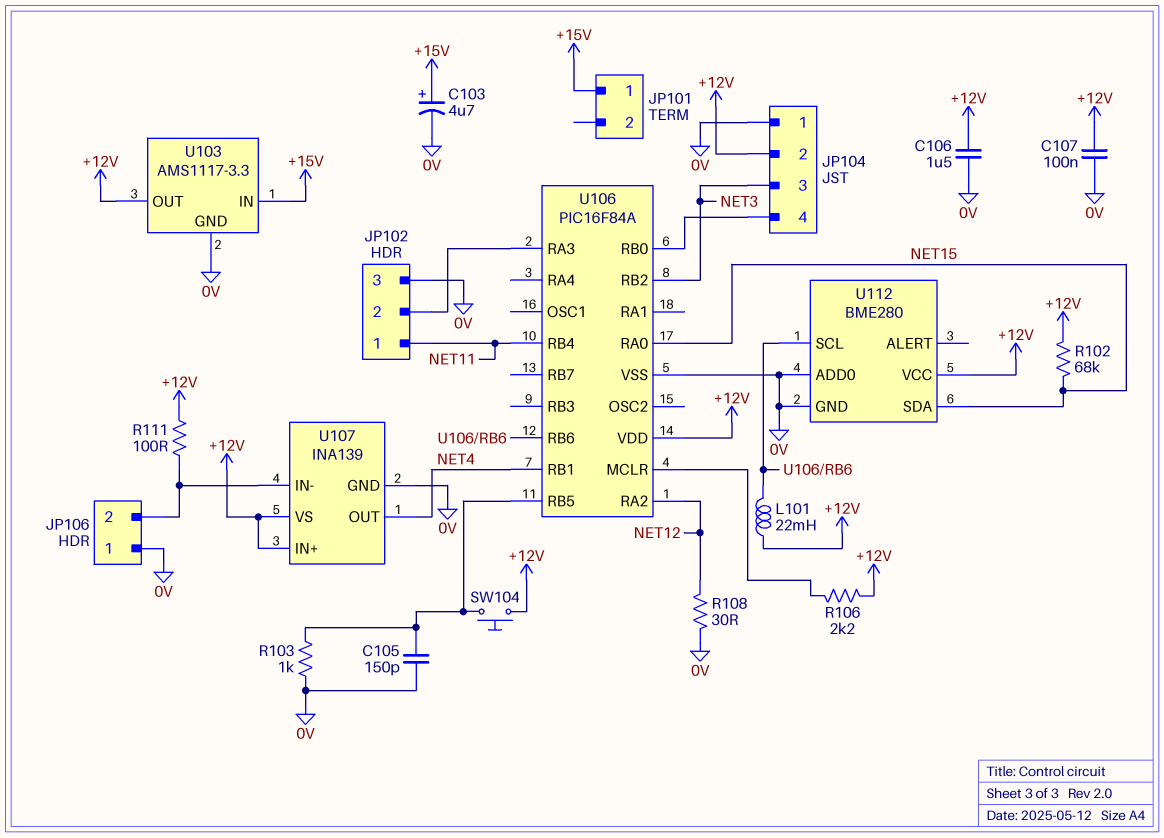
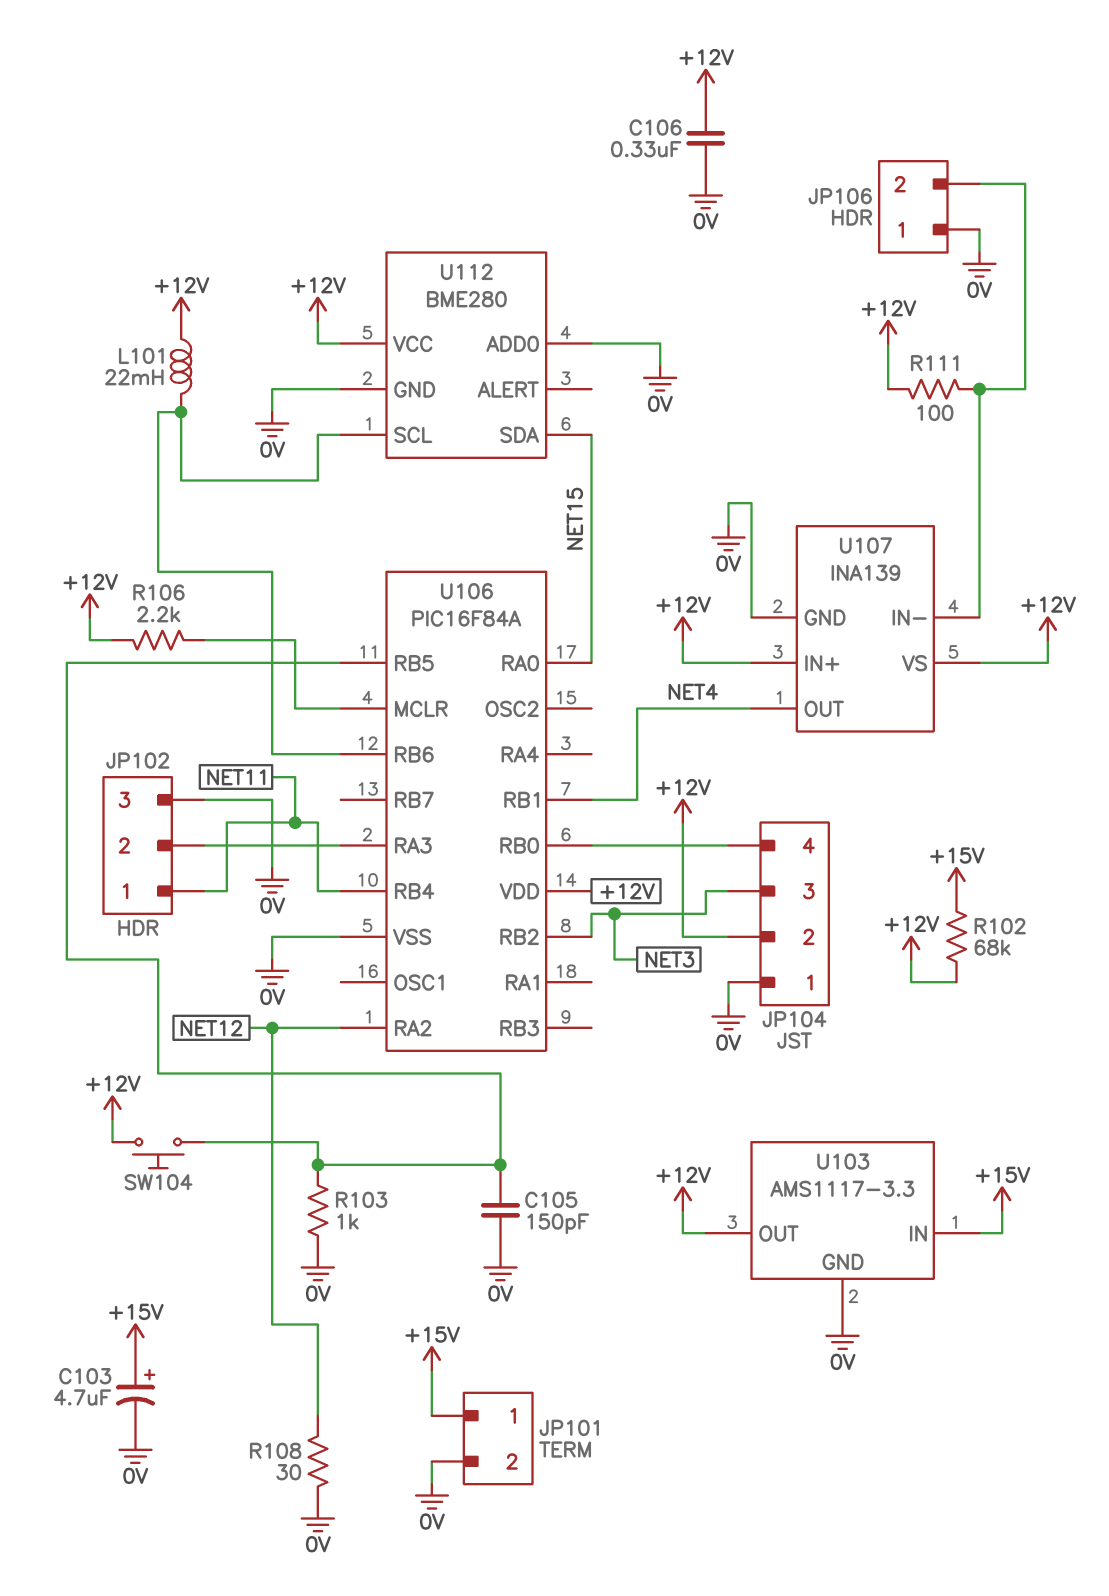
C106: 1.5uF (+12V, 0V) -> 330nF (+12V, 0V)
C107: 100nF (+12V, 0V) -> none
JP101 pin 2: none -> 0V
R102: 68k (+12V, NET15) -> 68k (+12V, +15V)

